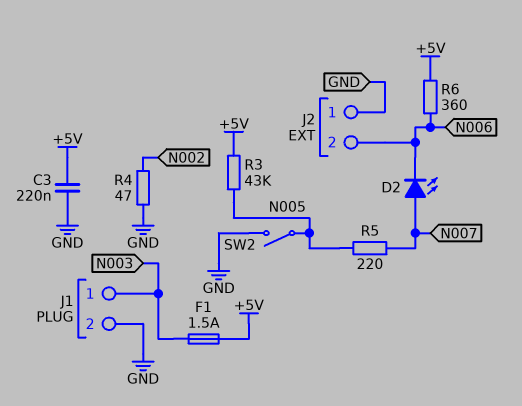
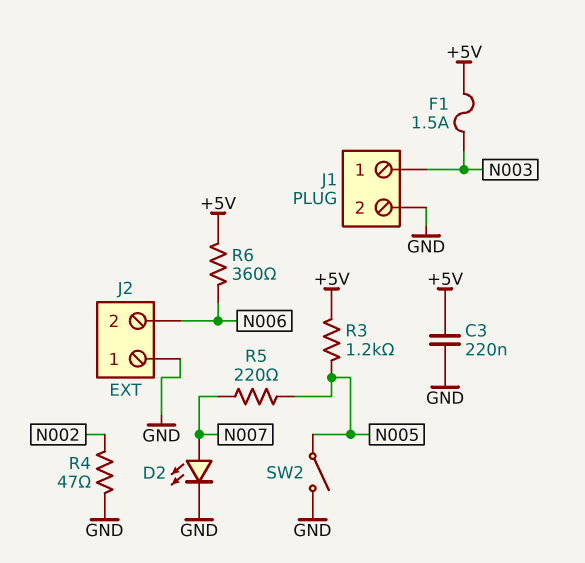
D2: LED (A N007, K N006) -> LED (A N007, K GND)
R3: 43k (+5V, N005) -> 1.2k (+5V, N005)

